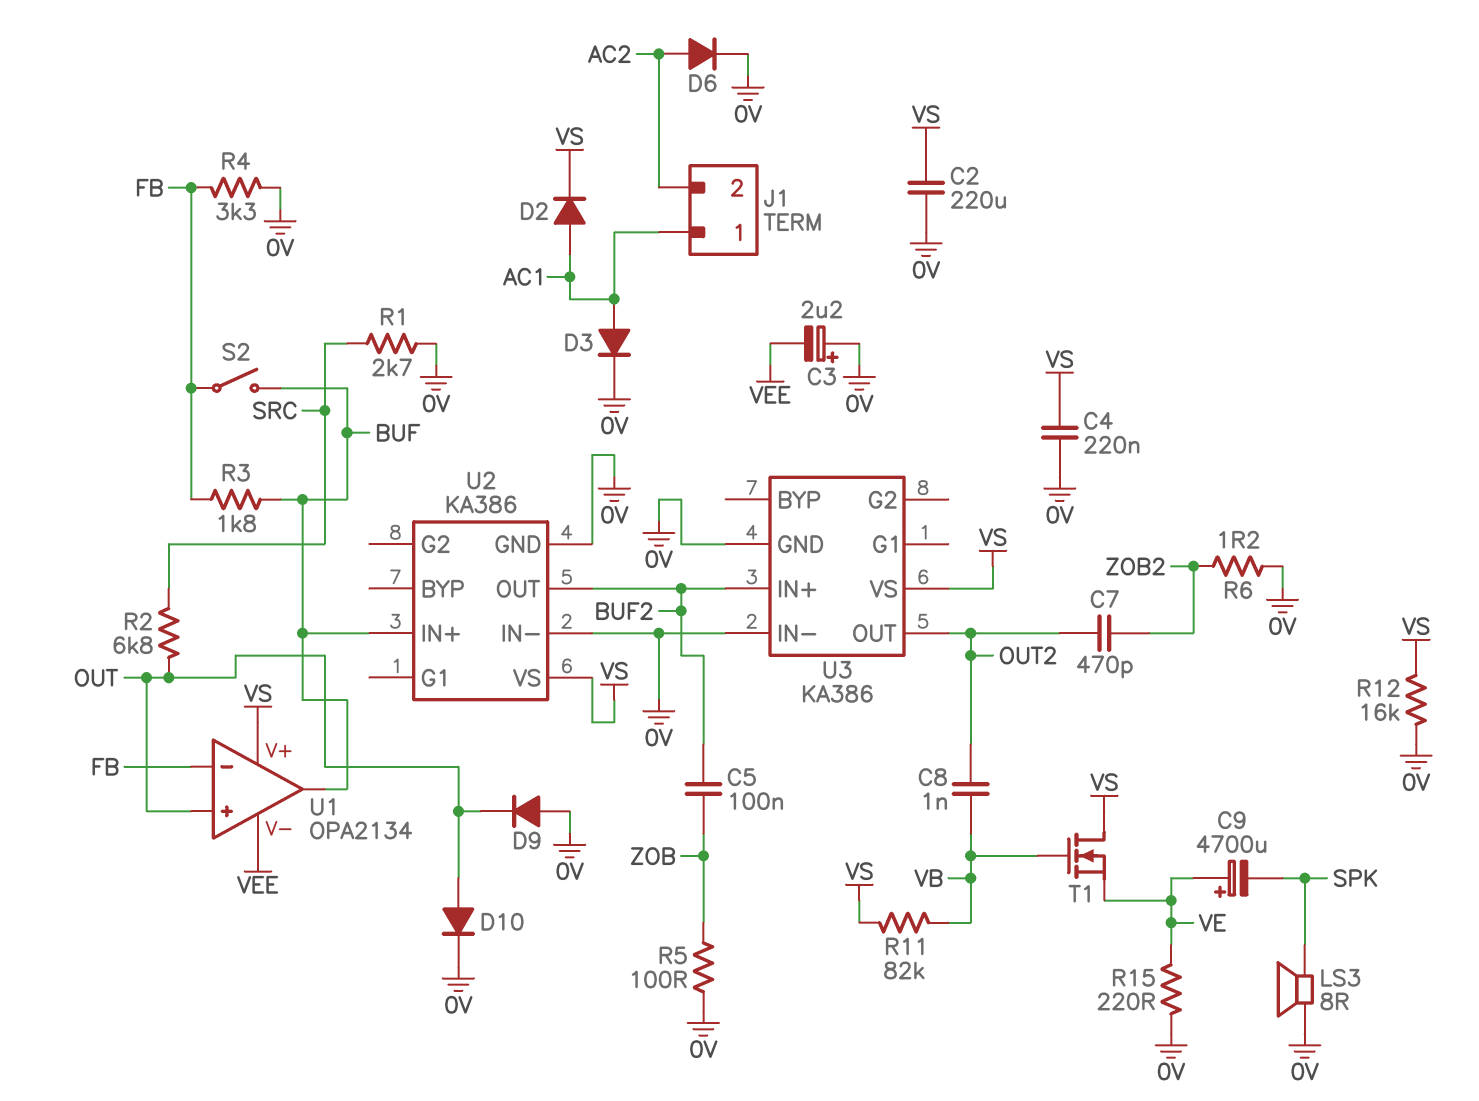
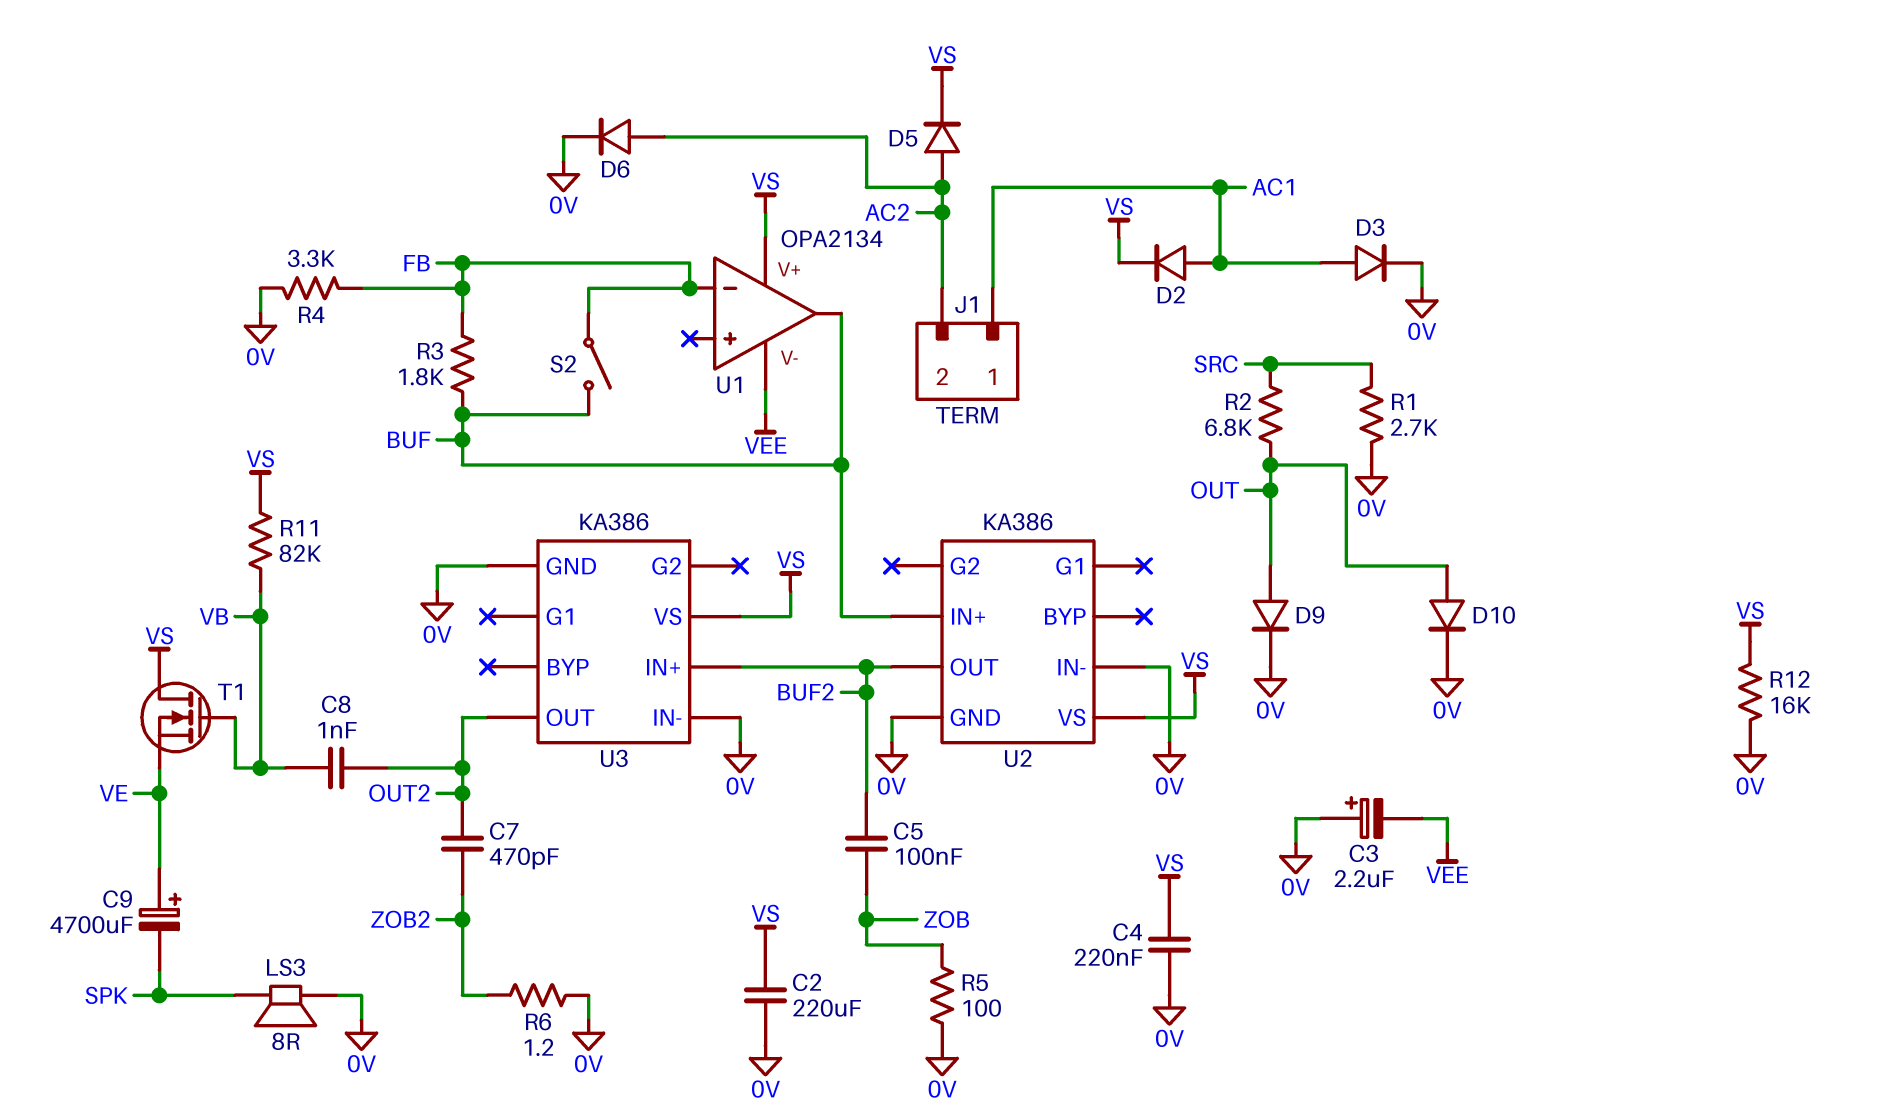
D5: none -> diode (A AC2, K VS)
D9: diode (A 0V, K OUT) -> diode (A OUT, K 0V)
R15: 220 (0V, VE) -> none
U1 pin in+: OUT -> none

